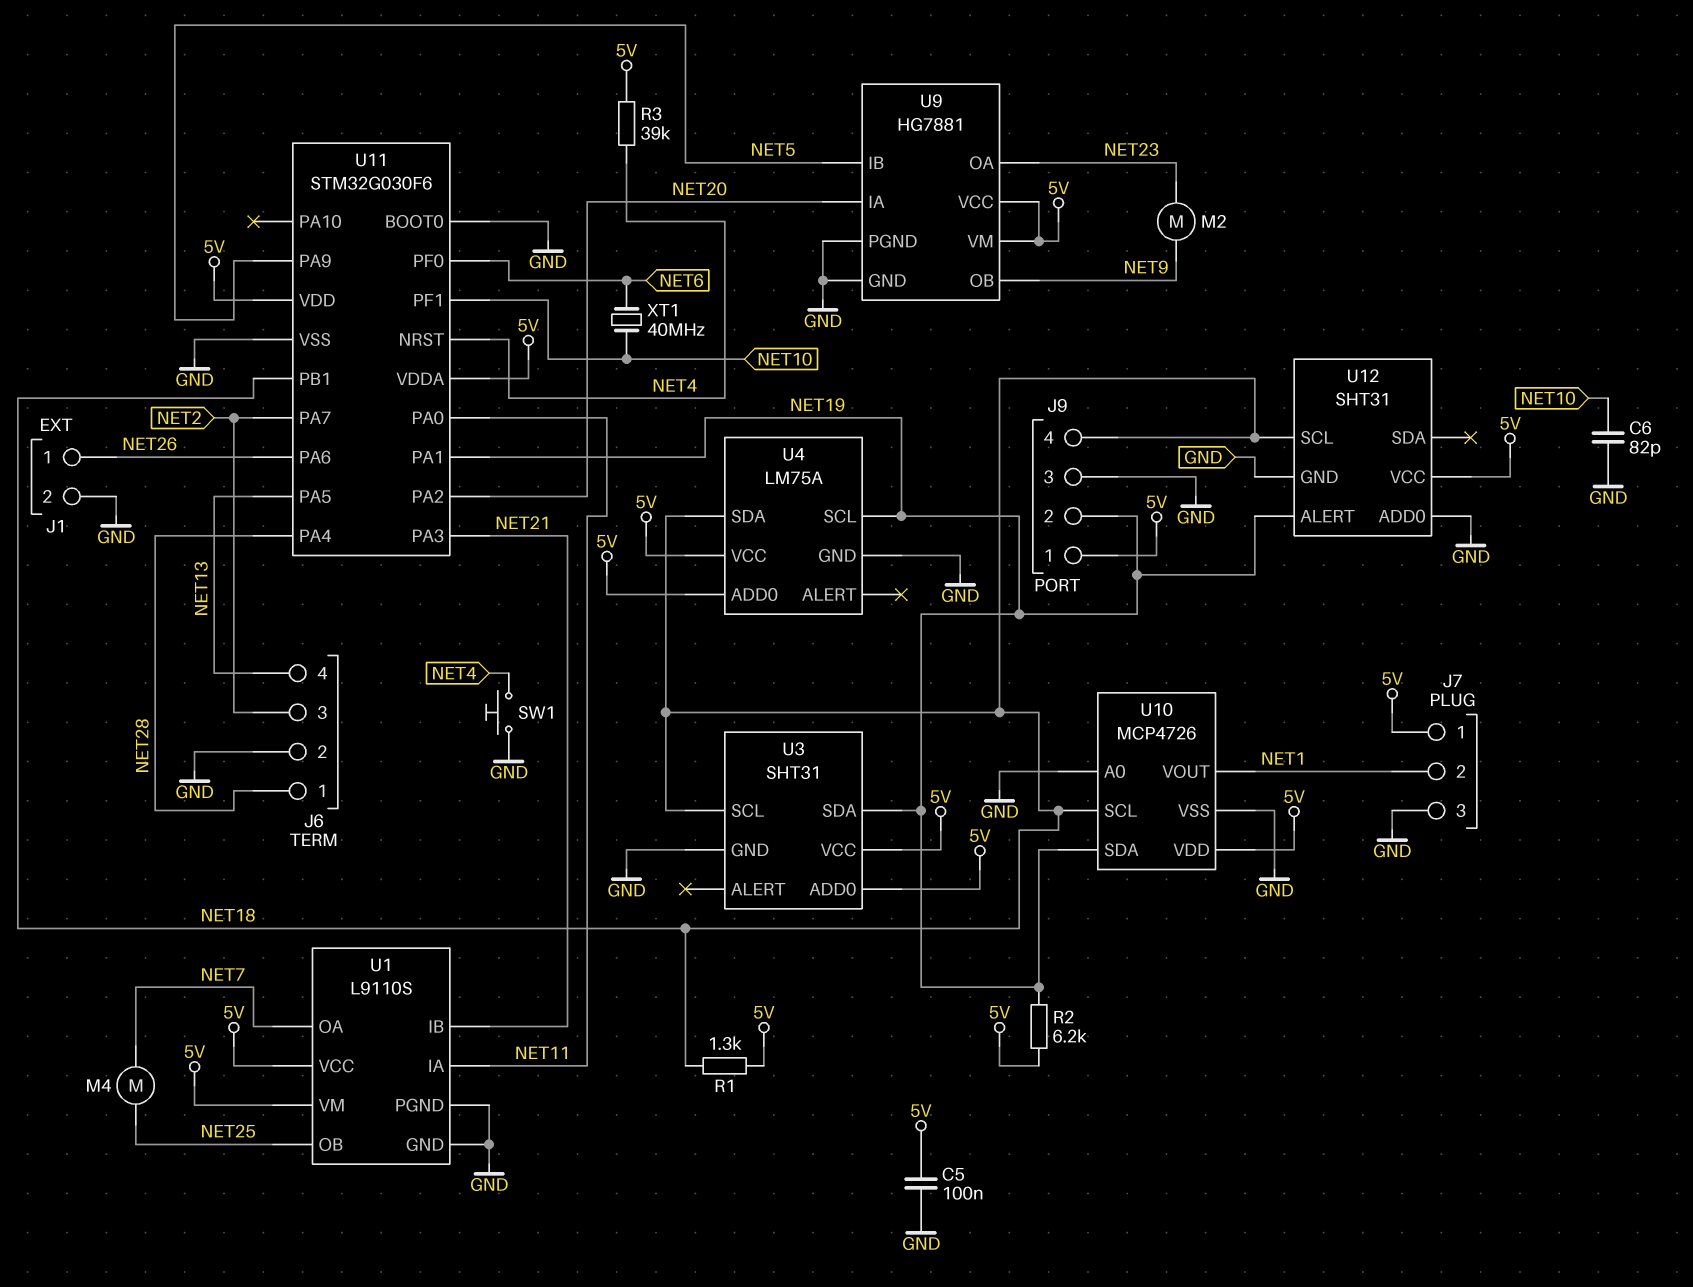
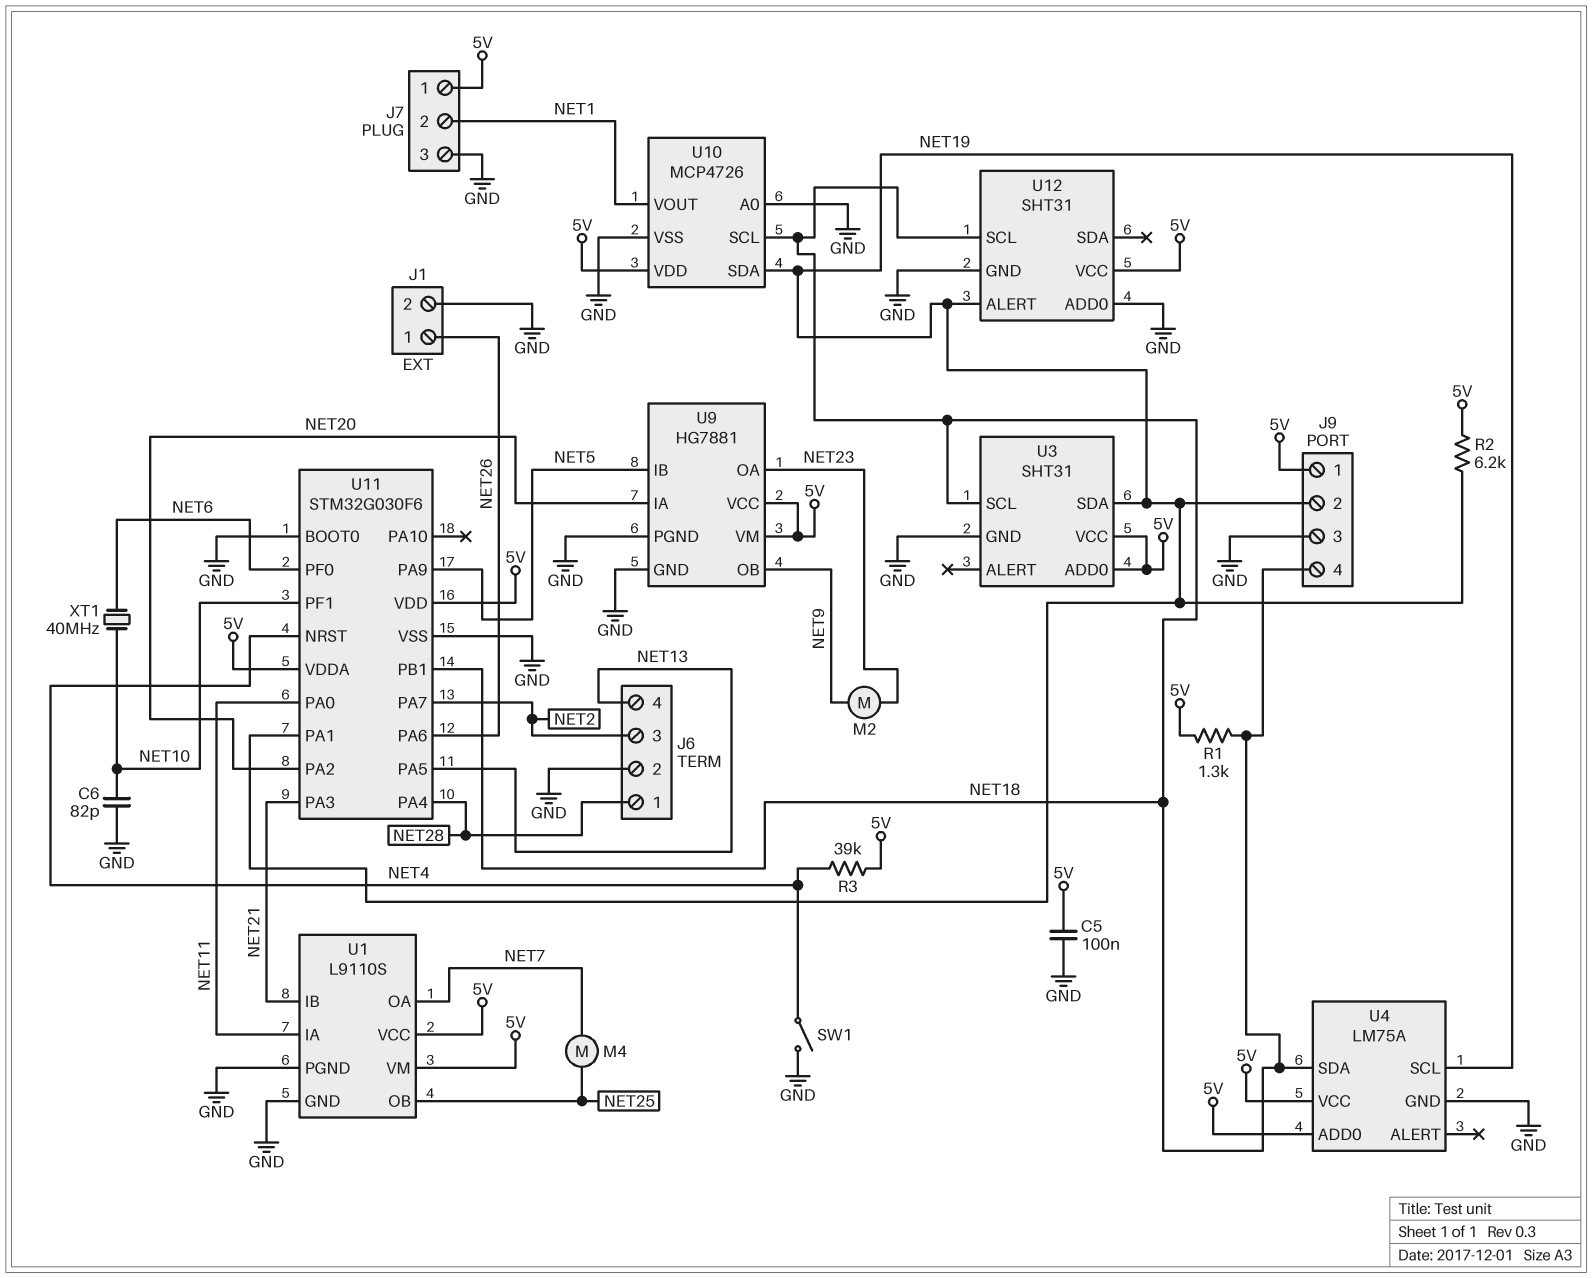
SW1: button (GND, NET4) -> switch (GND, NET4)

